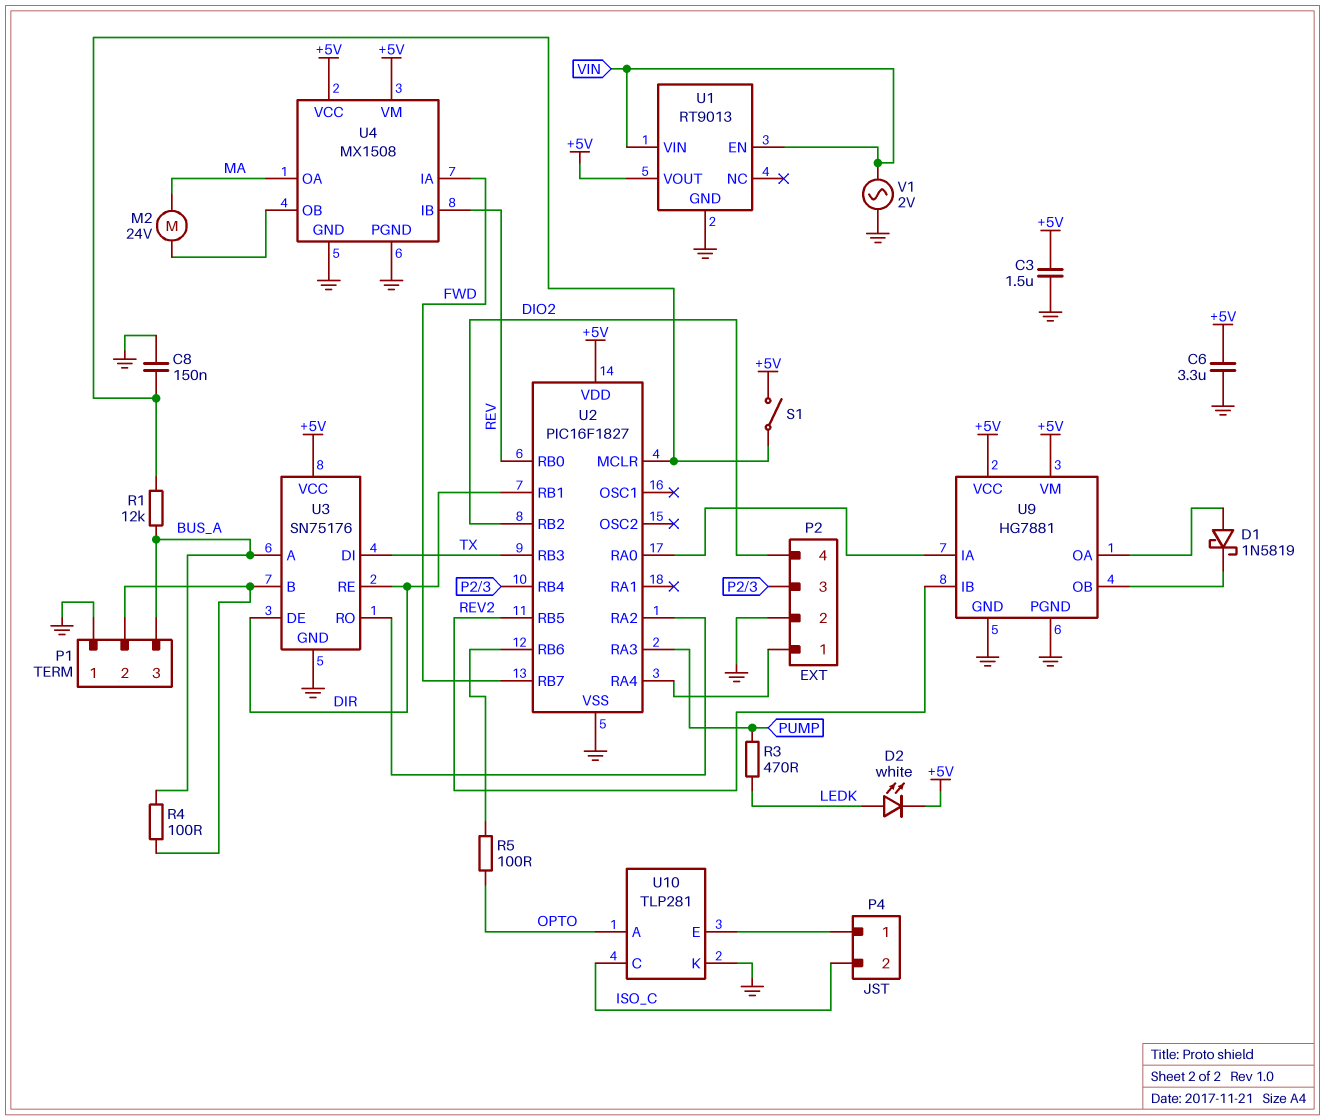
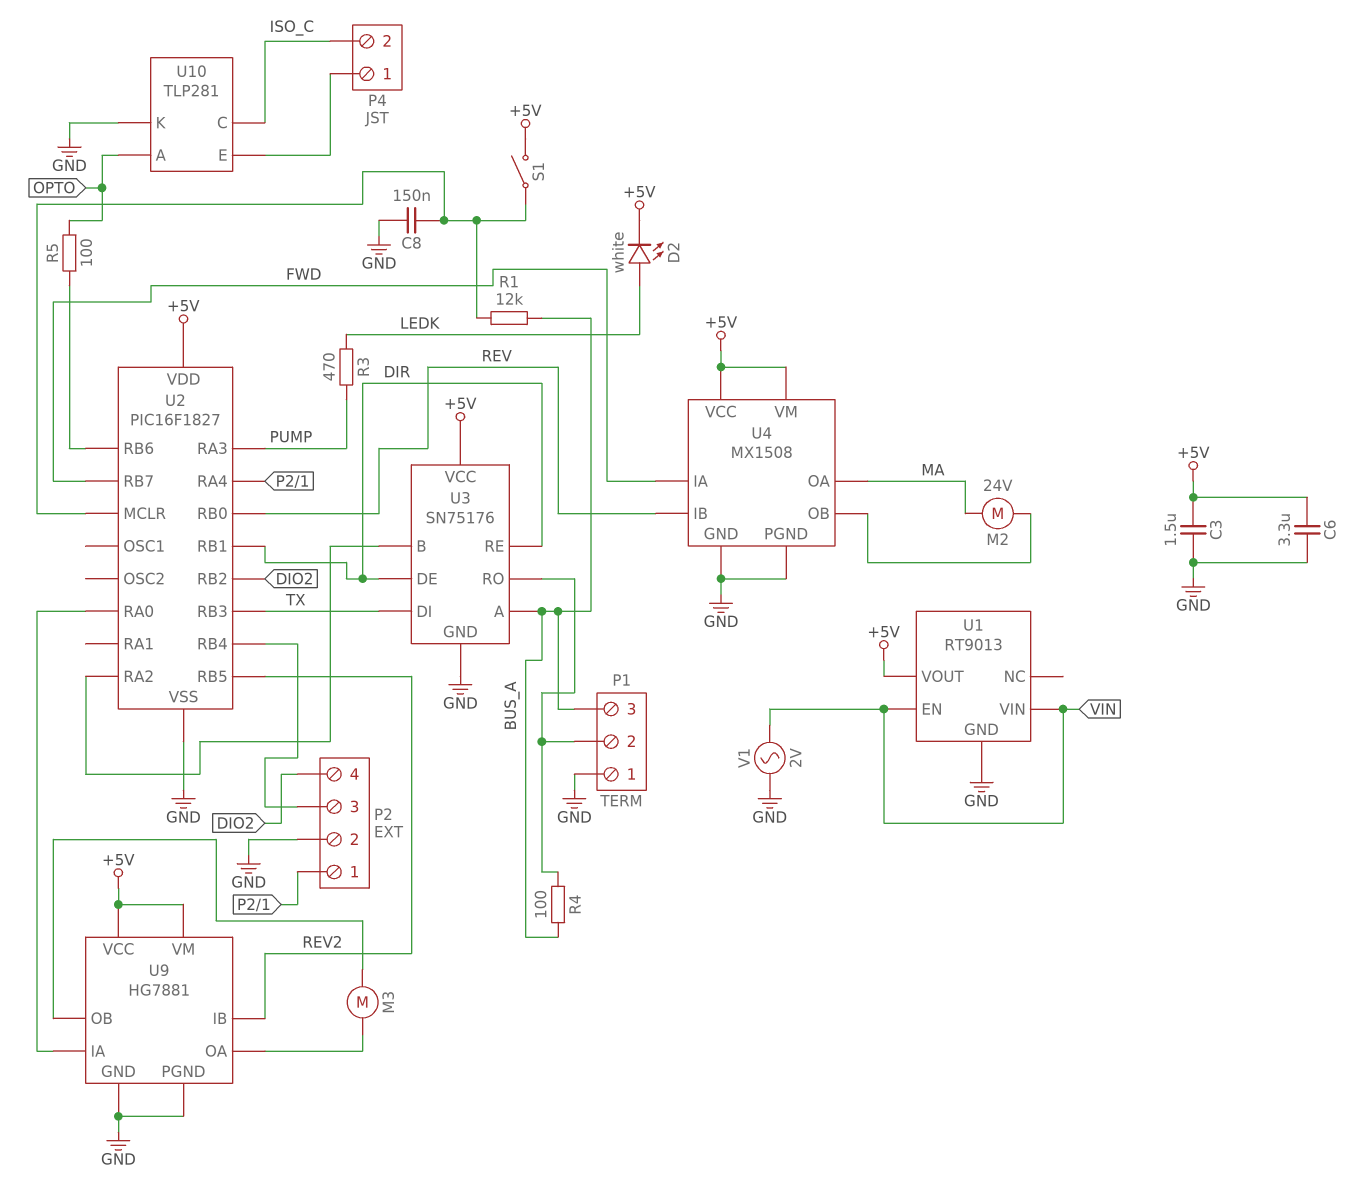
D1: schottky 1N5819 (A U9/OA, K U9/OB) -> none
M3: none -> motor (U9/OA, U9/OB)
U3 pin B: P1/2 -> U2/RA2
U3 pin RO: U2/RA2 -> P1/2

